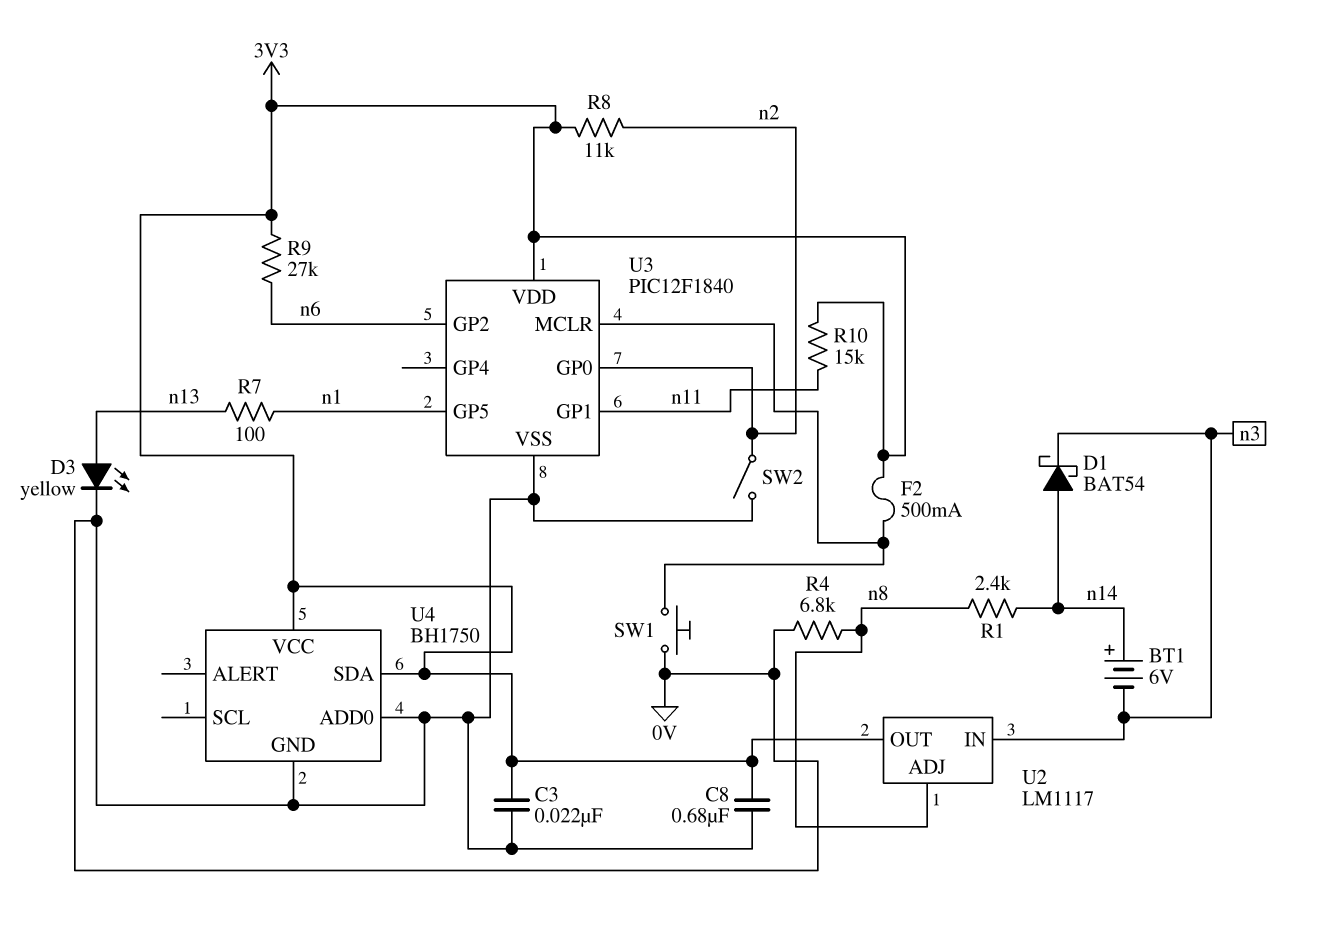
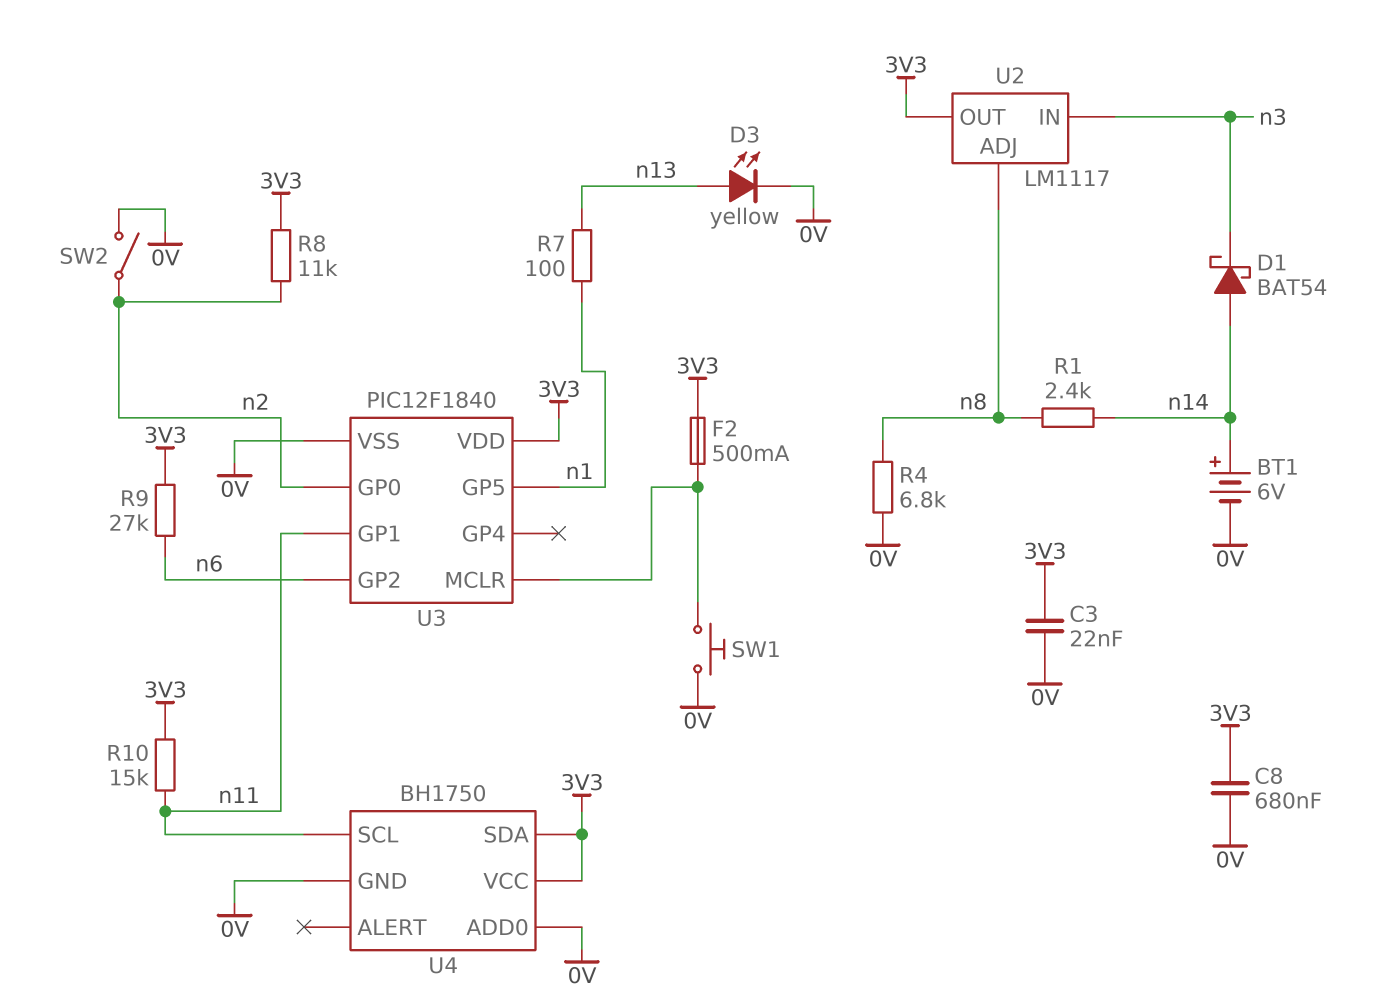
BT1: 6V (plus n14, minus n3) -> 6V (plus n14, minus 0V)
U4 pin SCL: none -> n11

